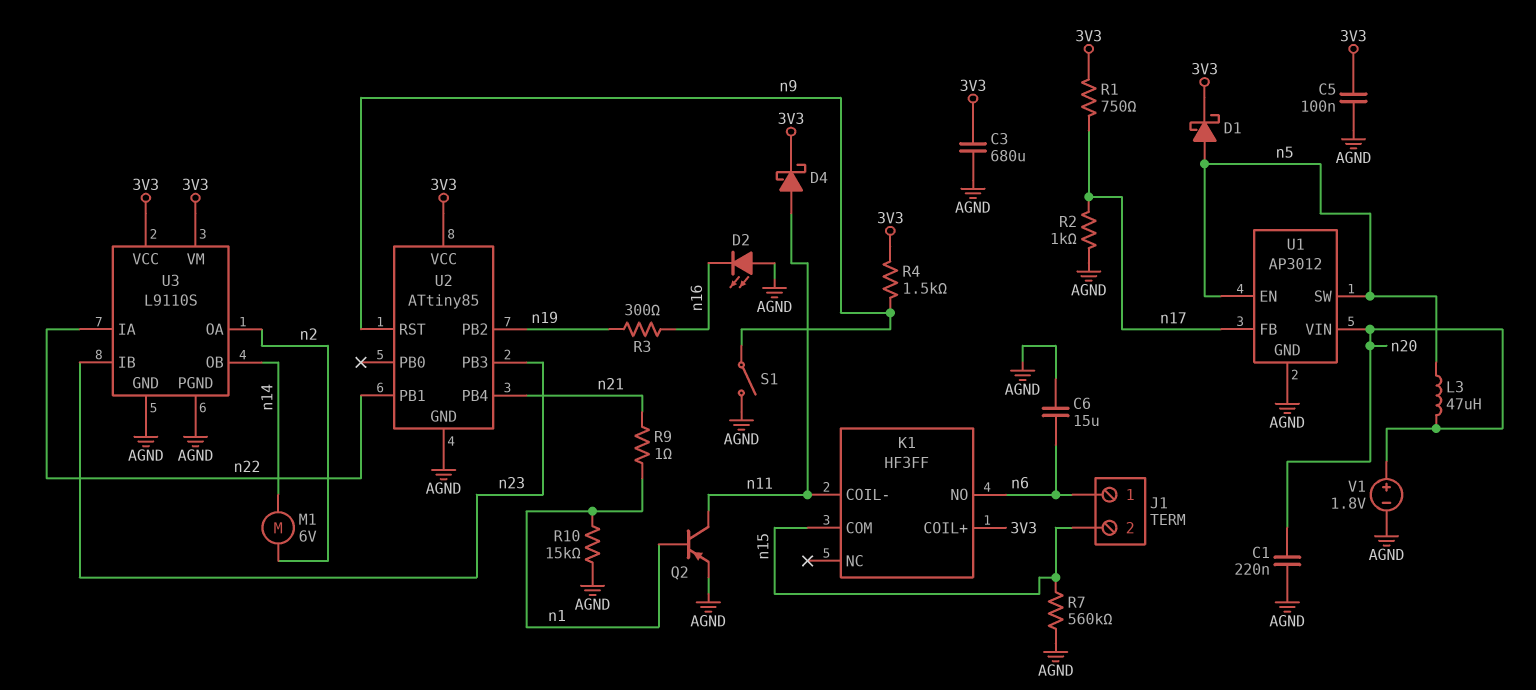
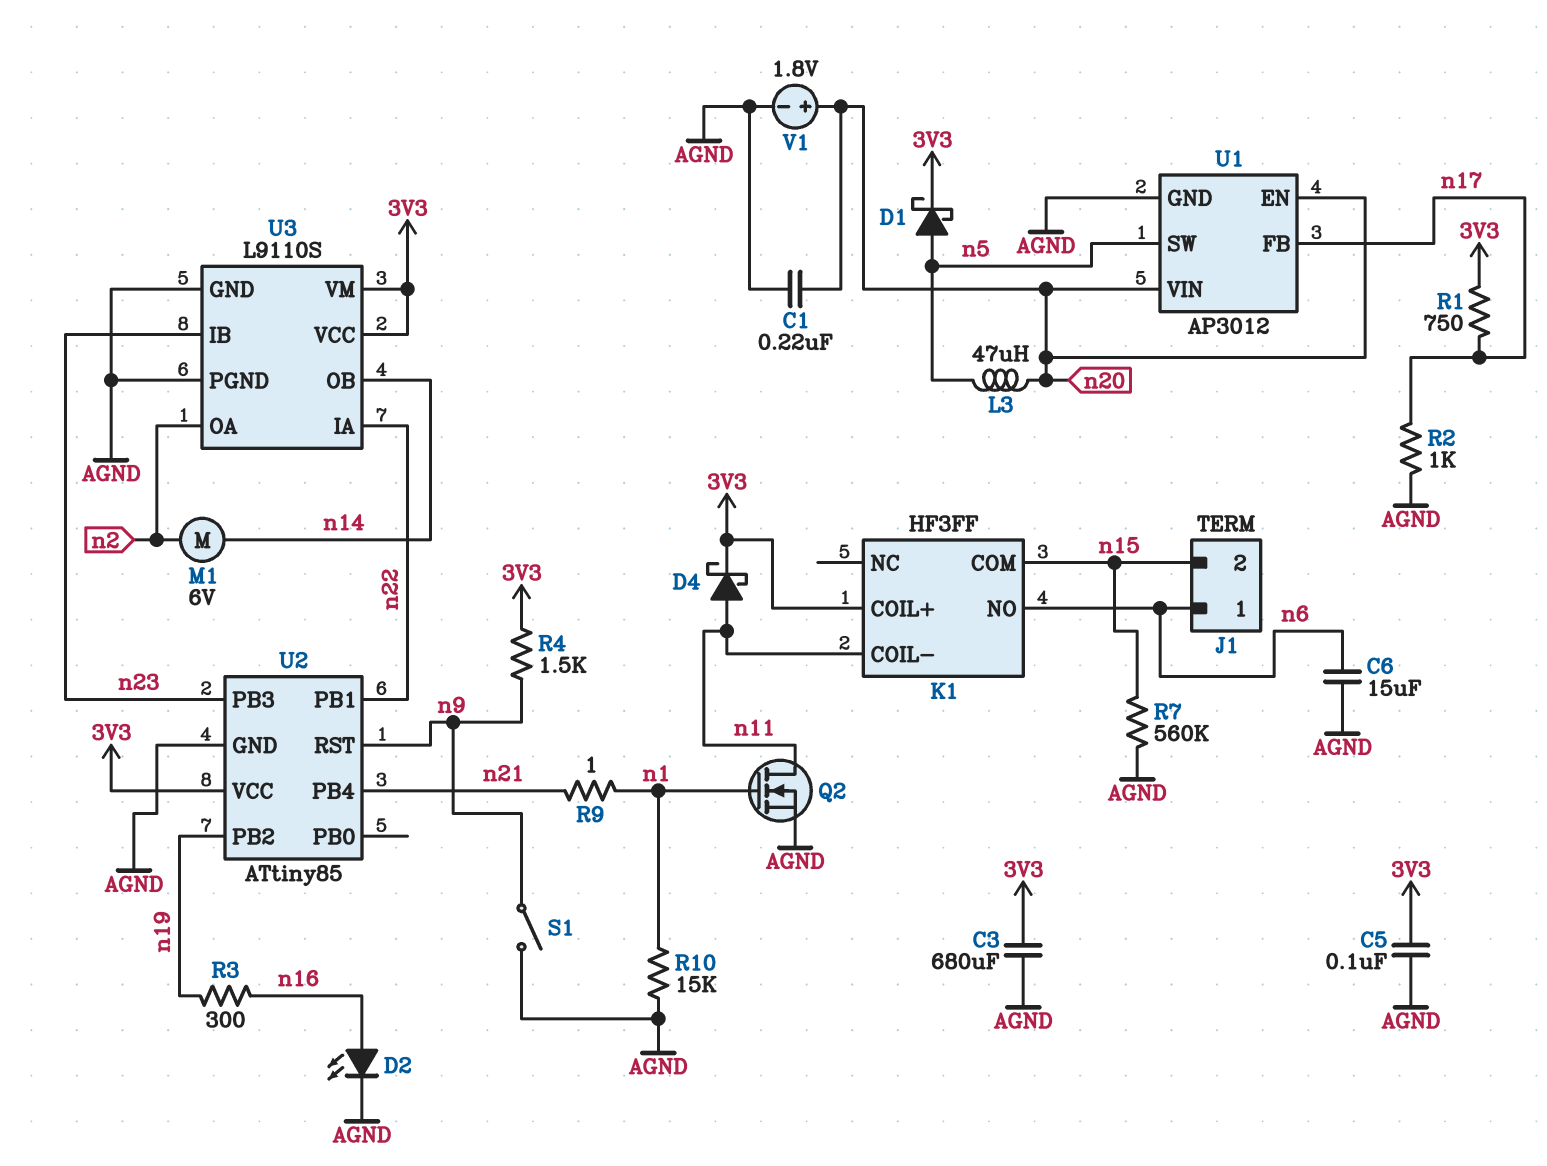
D2: LED (A AGND, K n16) -> LED (A n16, K AGND)
Q2: PNP (B n1, C n11, E AGND) -> NMOS (G n1, D n11, S AGND)
U1 pin EN: n5 -> n20

